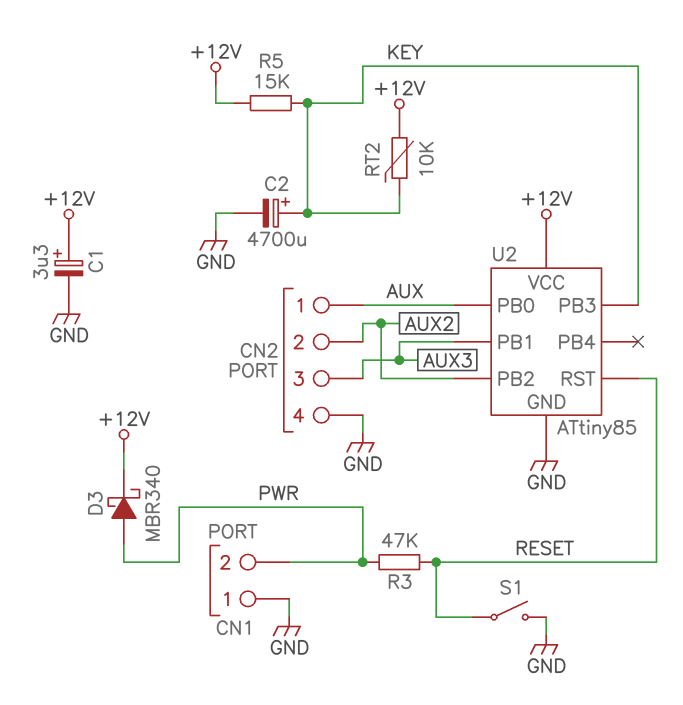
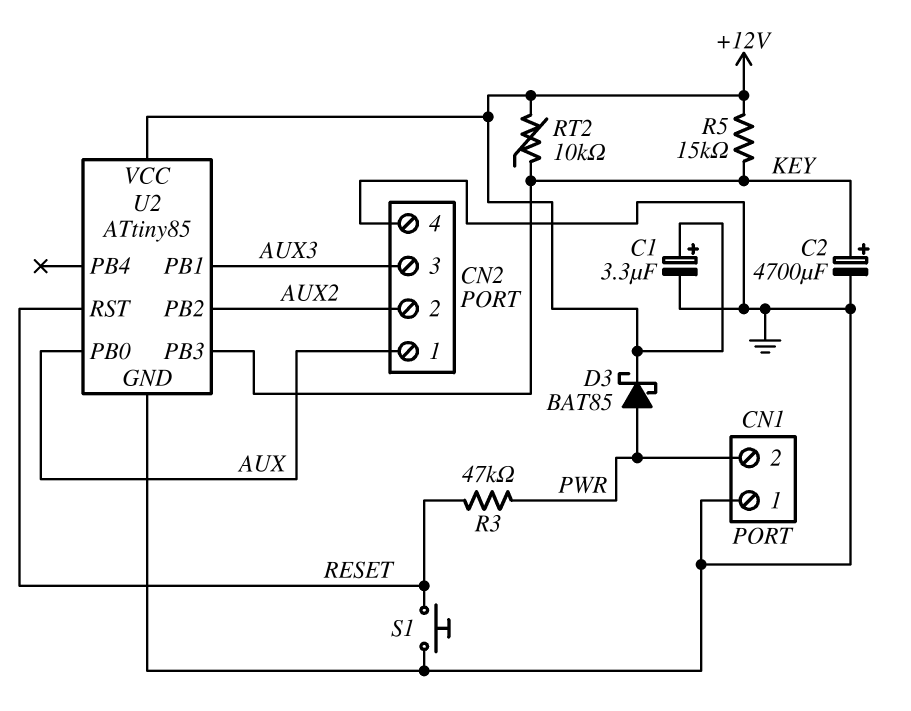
D3: schottky MBR340 (A PWR, K +12V) -> schottky BAT85 (A PWR, K +12V)
S1: switch (GND, RESET) -> button (GND, RESET)

